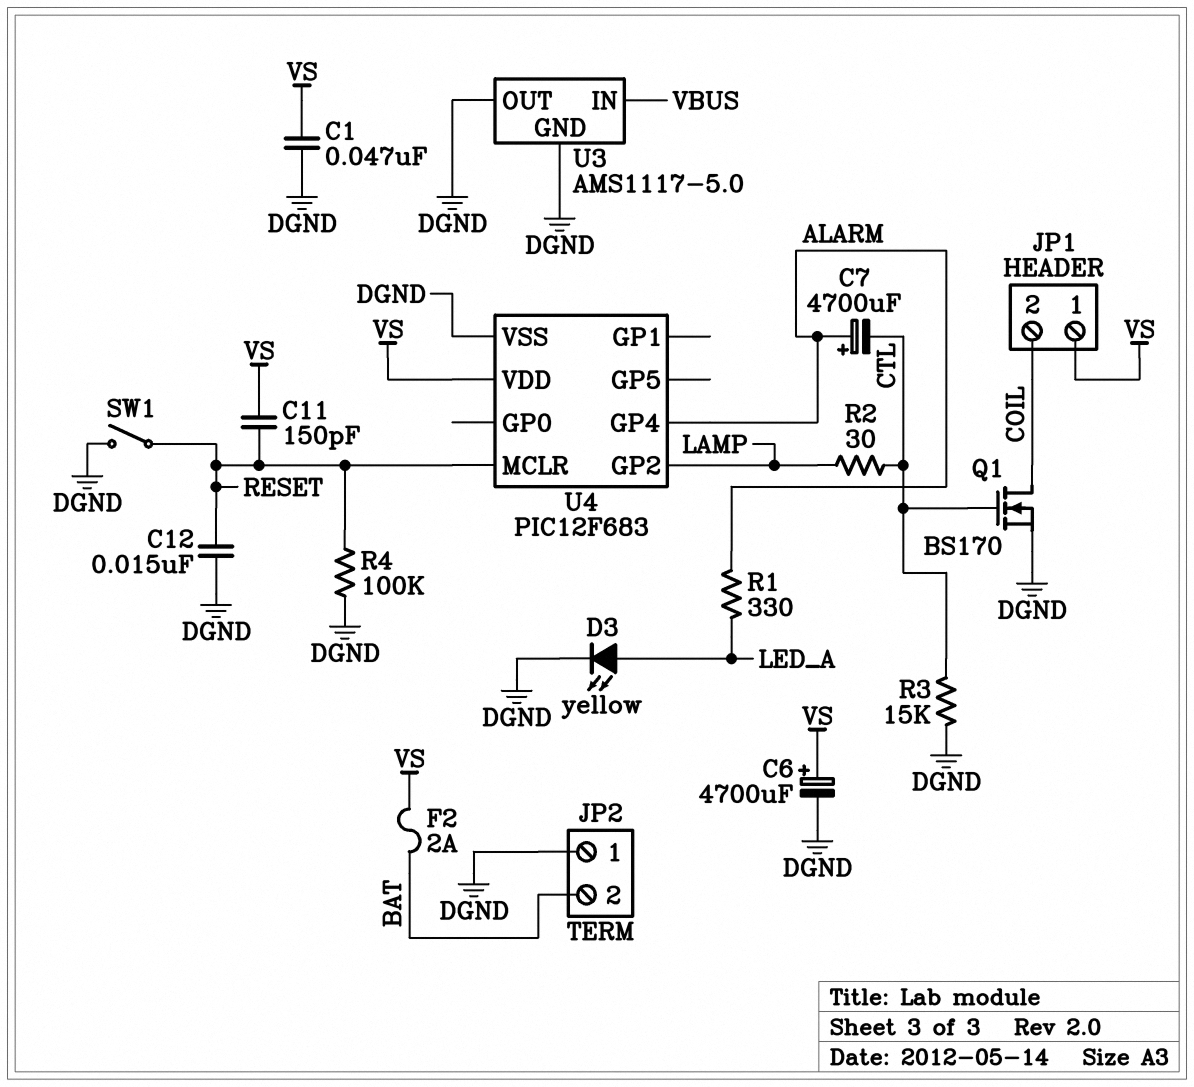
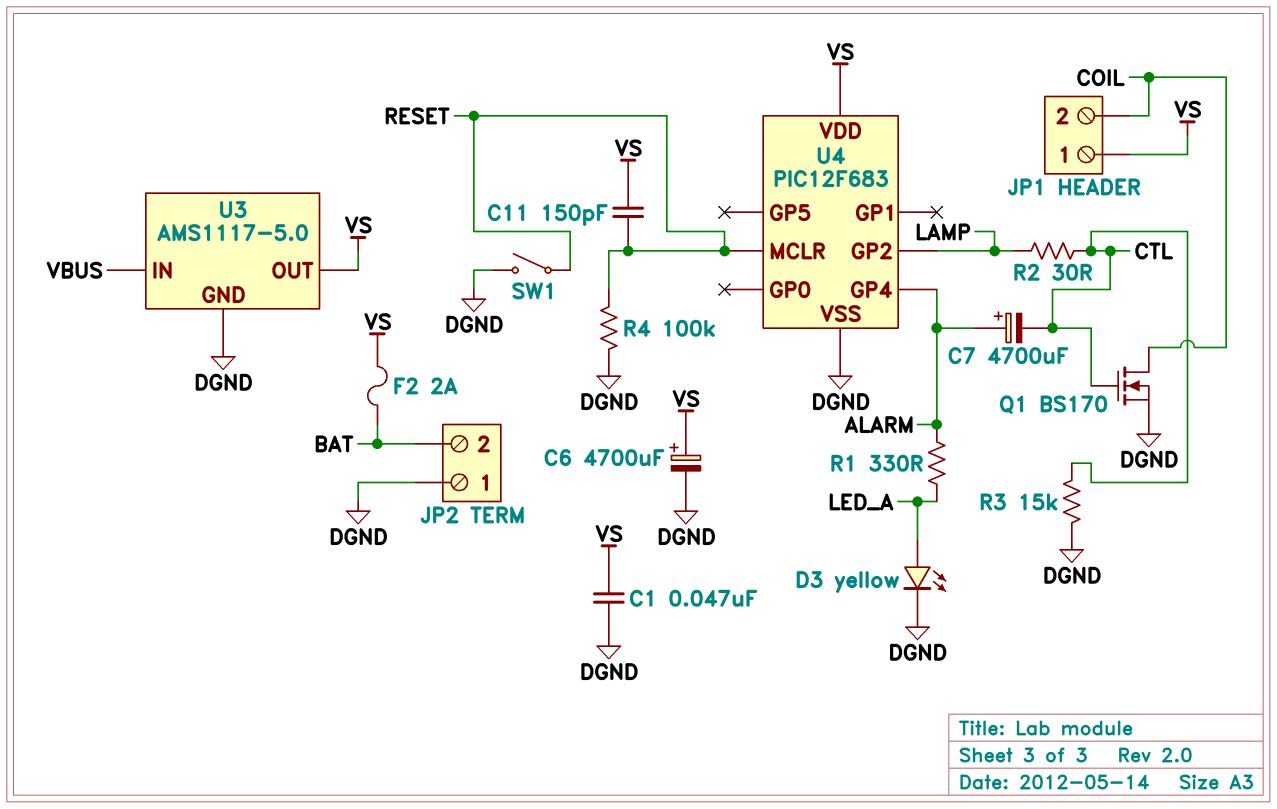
C12: 15nF (DGND, RESET) -> none
U3 pin OUT: DGND -> VS

